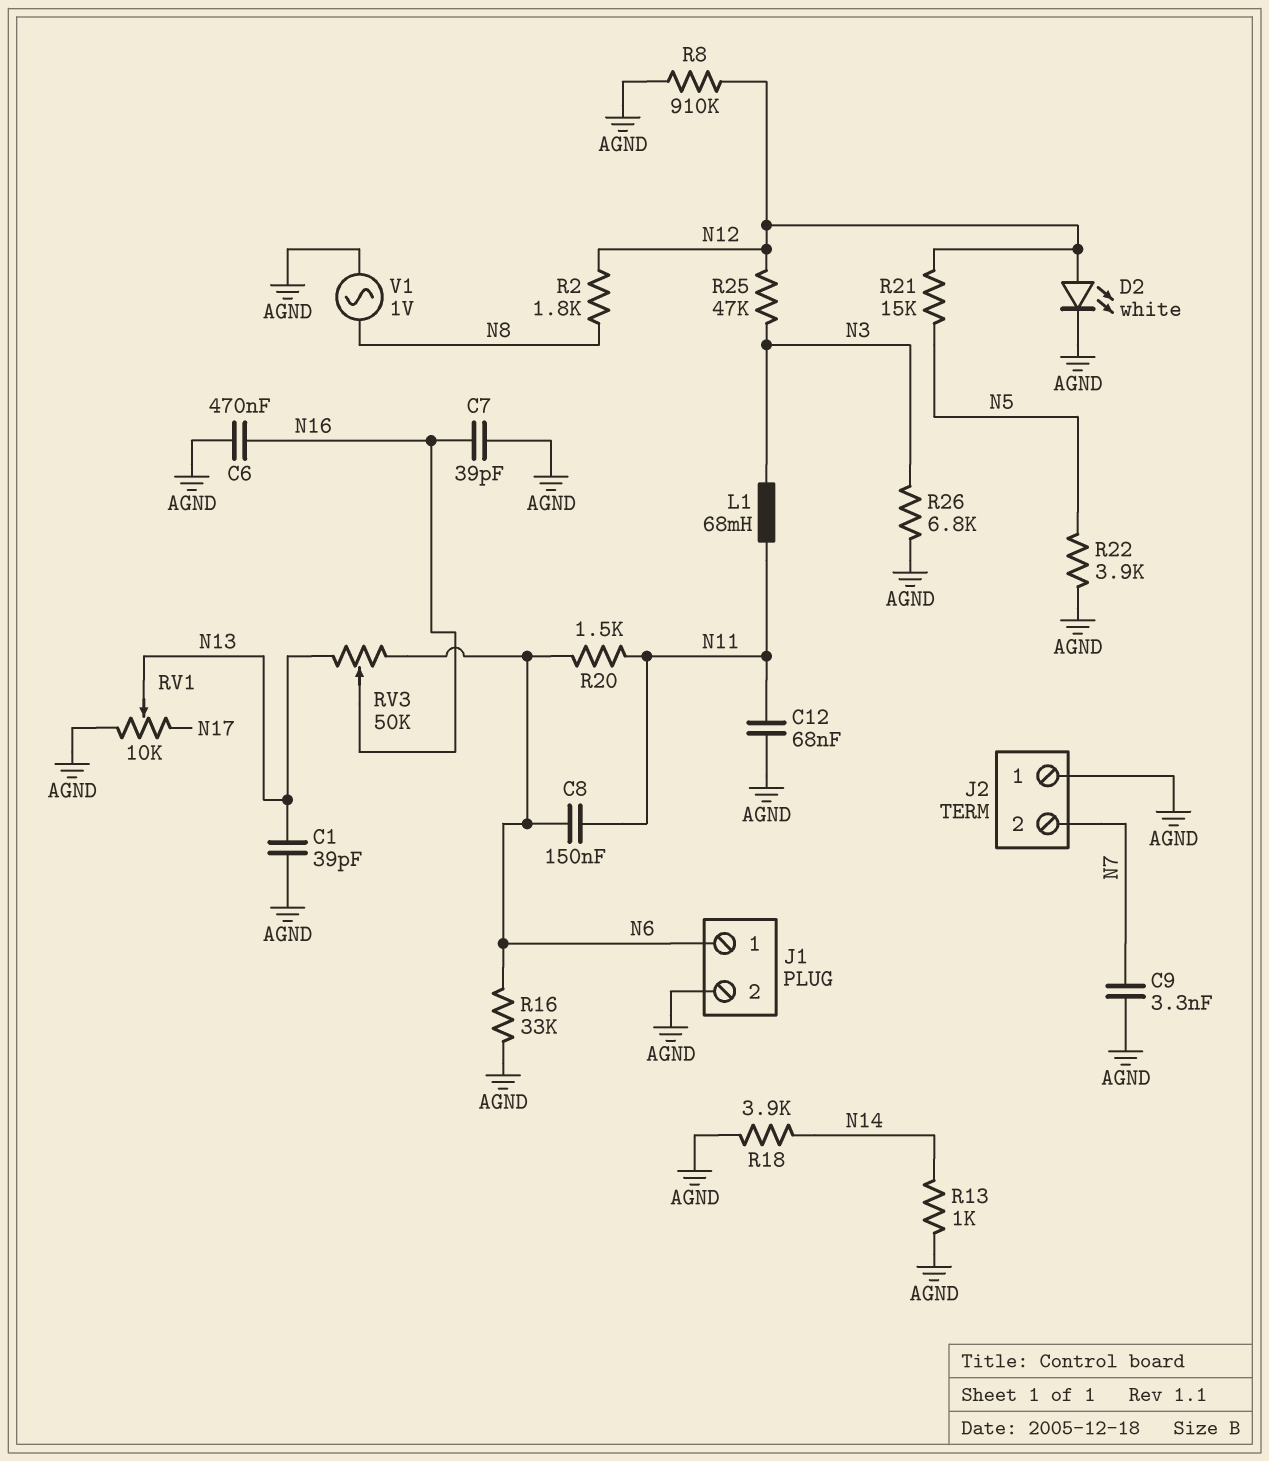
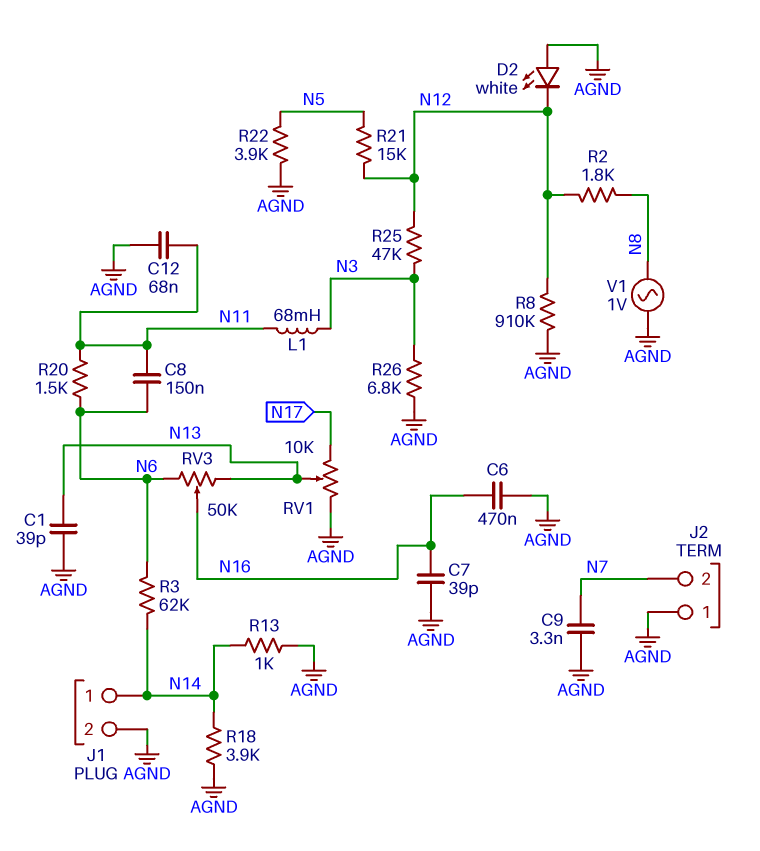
D2: LED white (A N12, K AGND) -> LED white (A AGND, K N12)
J1 pin 1: N6 -> N14
R3: none -> 62k (N6, N14)
R16: 33k (AGND, N6) -> none

